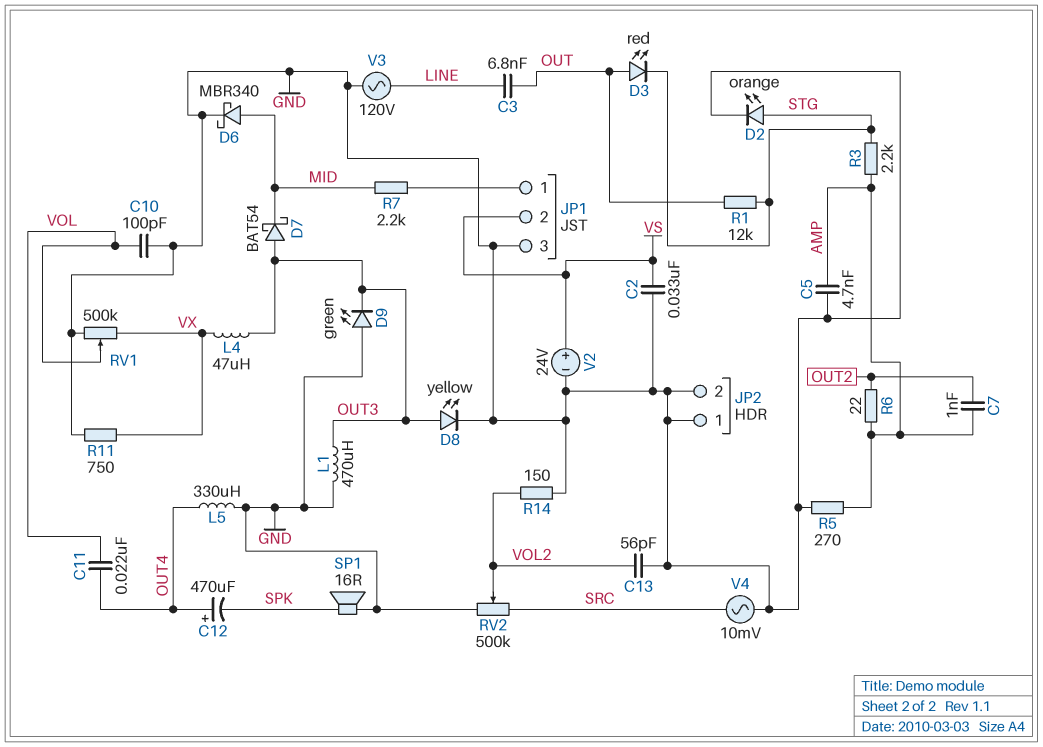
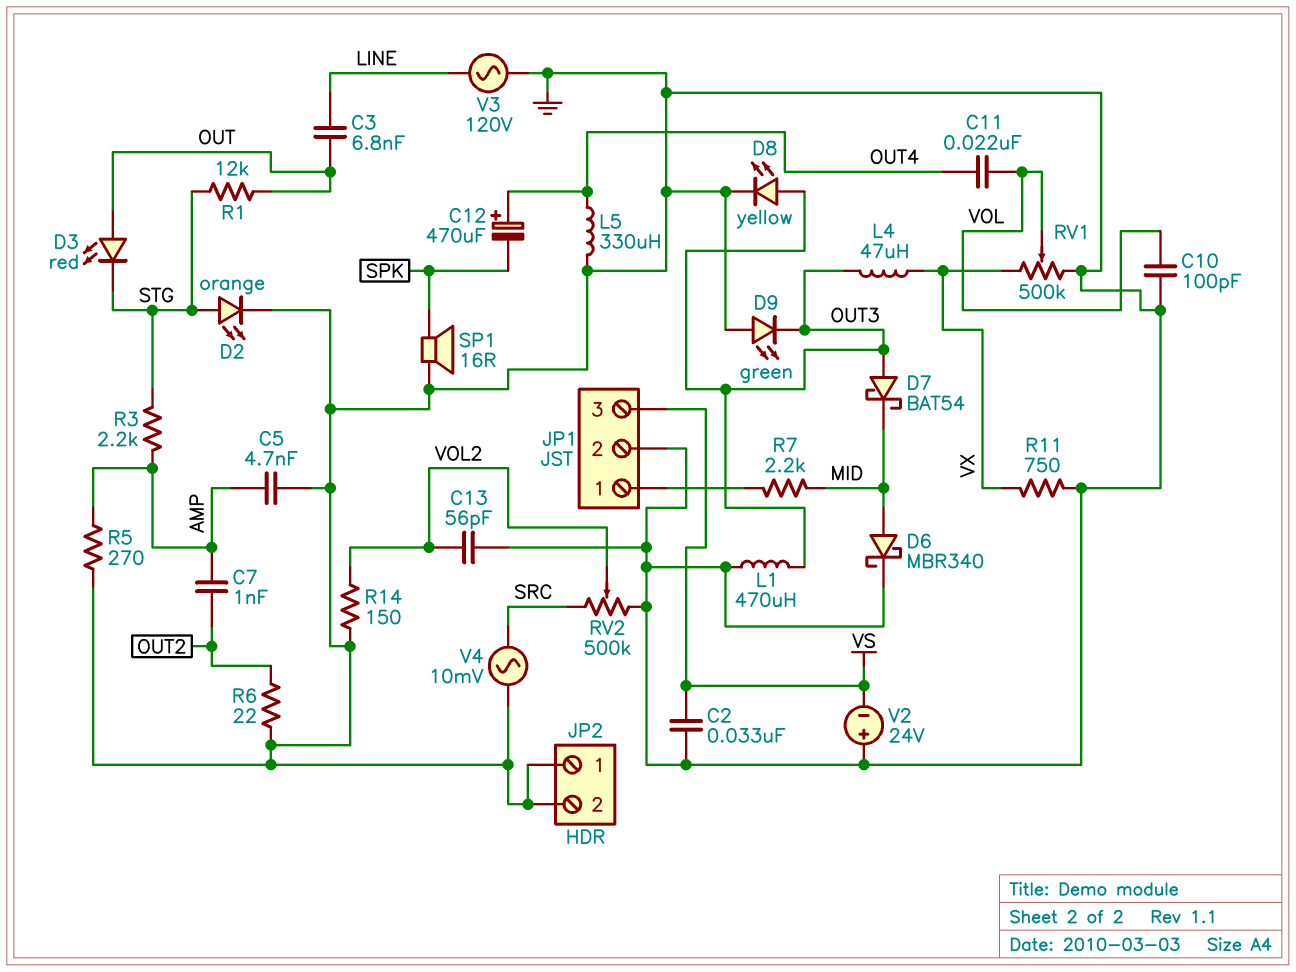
JP1 pin 2: VS -> GND
JP1 pin 3: GND -> VS
R6: 22 (AMP, OUT2) -> 22 (GND, OUT2)
V2: 24V (plus VS, minus GND) -> 24V (plus GND, minus VS)

